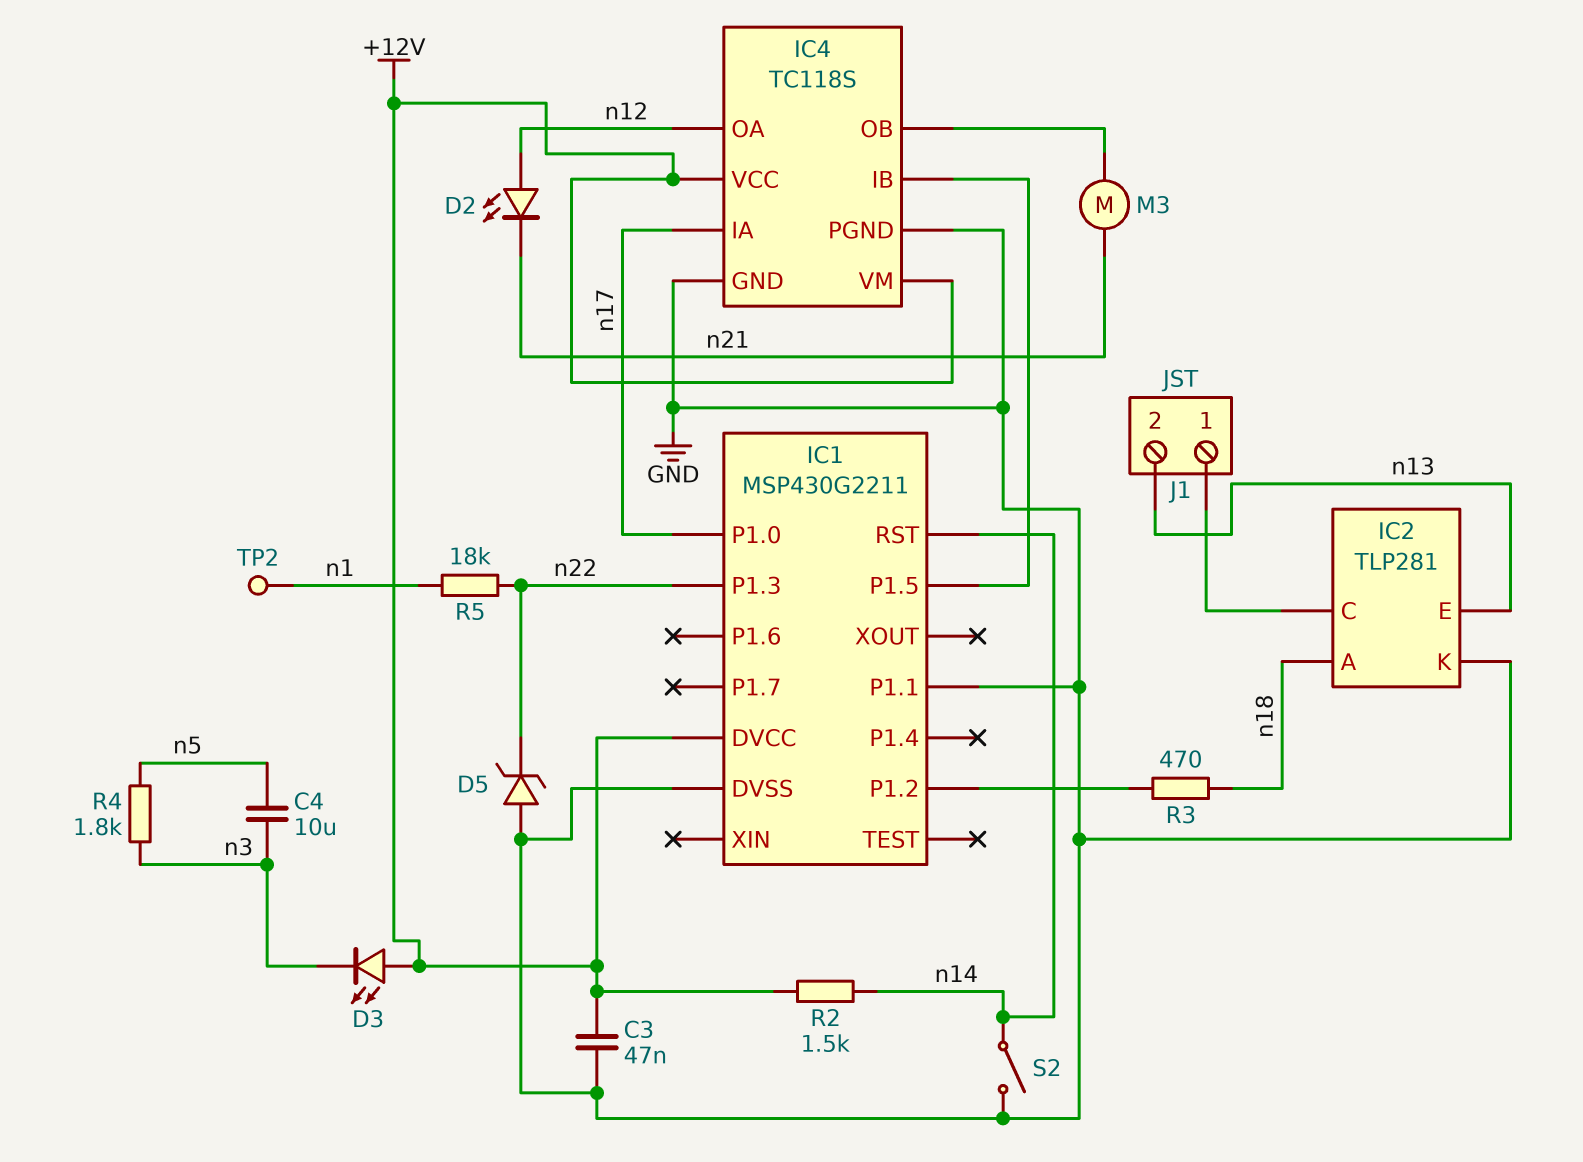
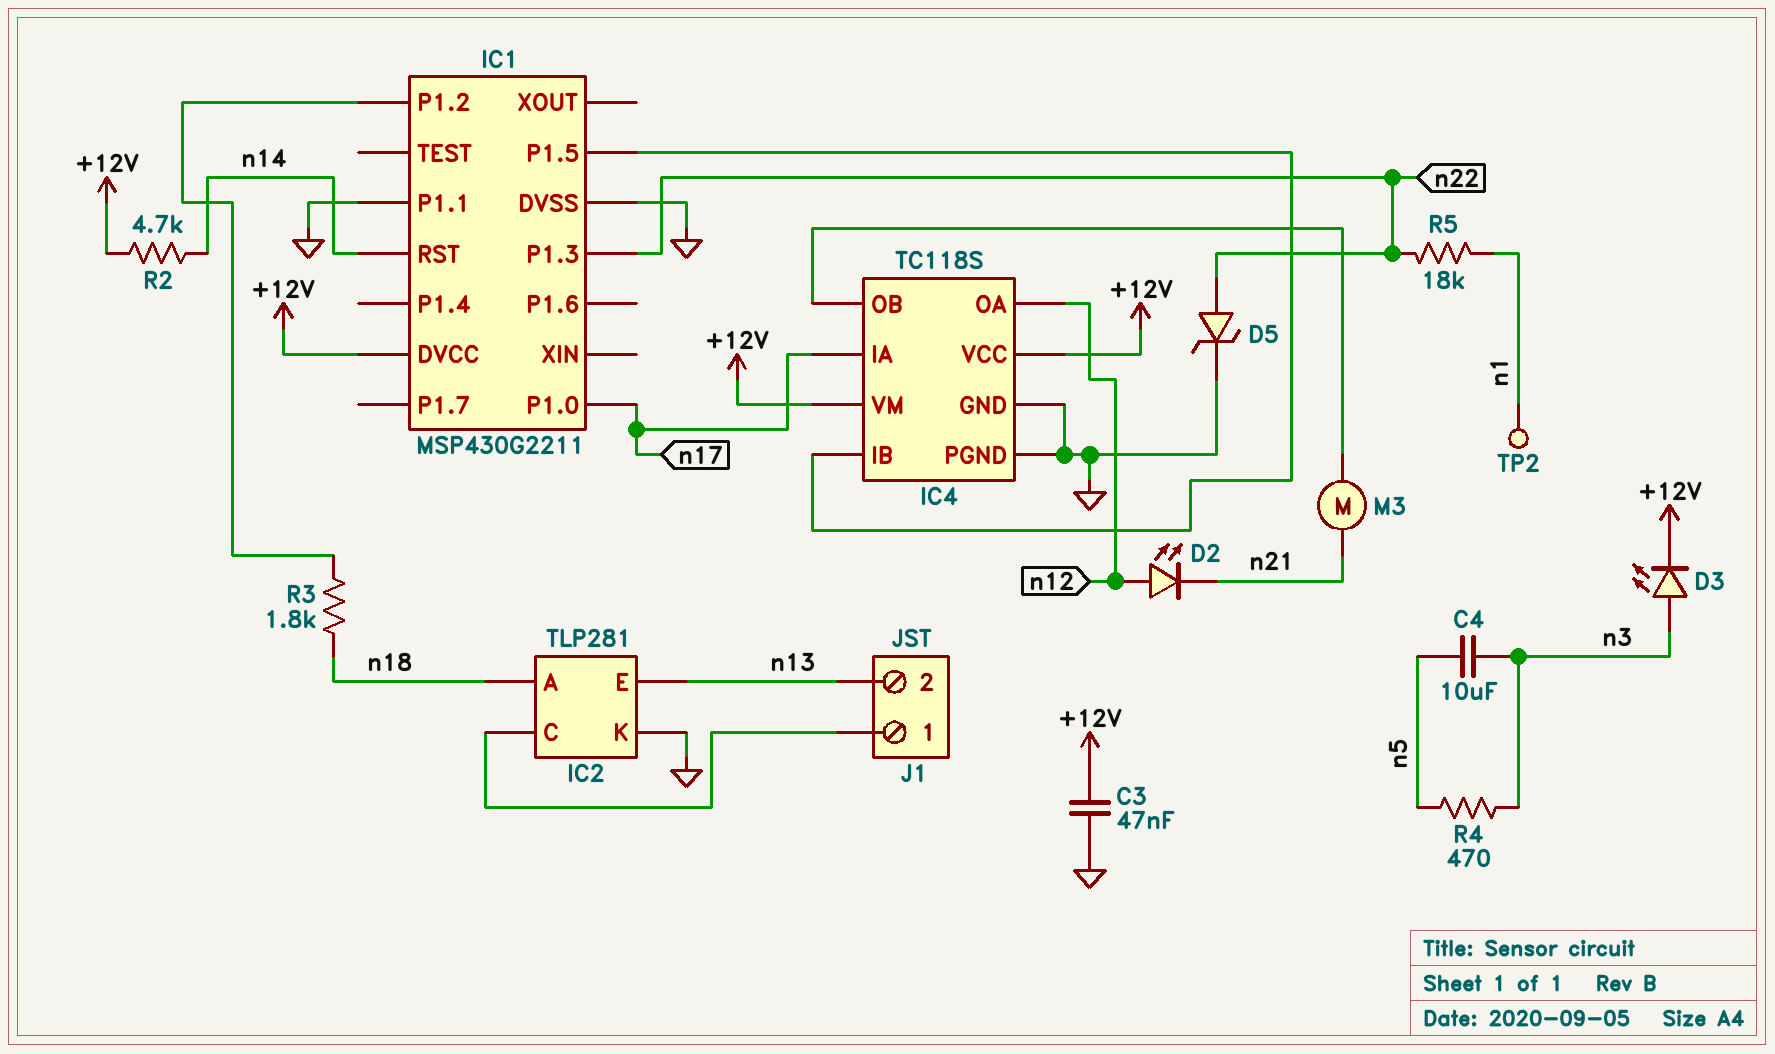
D3: LED (A +12V, K n3) -> LED (A n3, K +12V)
D5: zener (A GND, K n22) -> zener (A n22, K GND)
R2: 1.5k (+12V, n14) -> 4.7k (+12V, n14)
R3: 470 (IC1/P1.2, n18) -> 1.8k (IC1/P1.2, n18)
R4: 1.8k (n3, n5) -> 470 (n3, n5)
S2: switch (GND, n14) -> none

